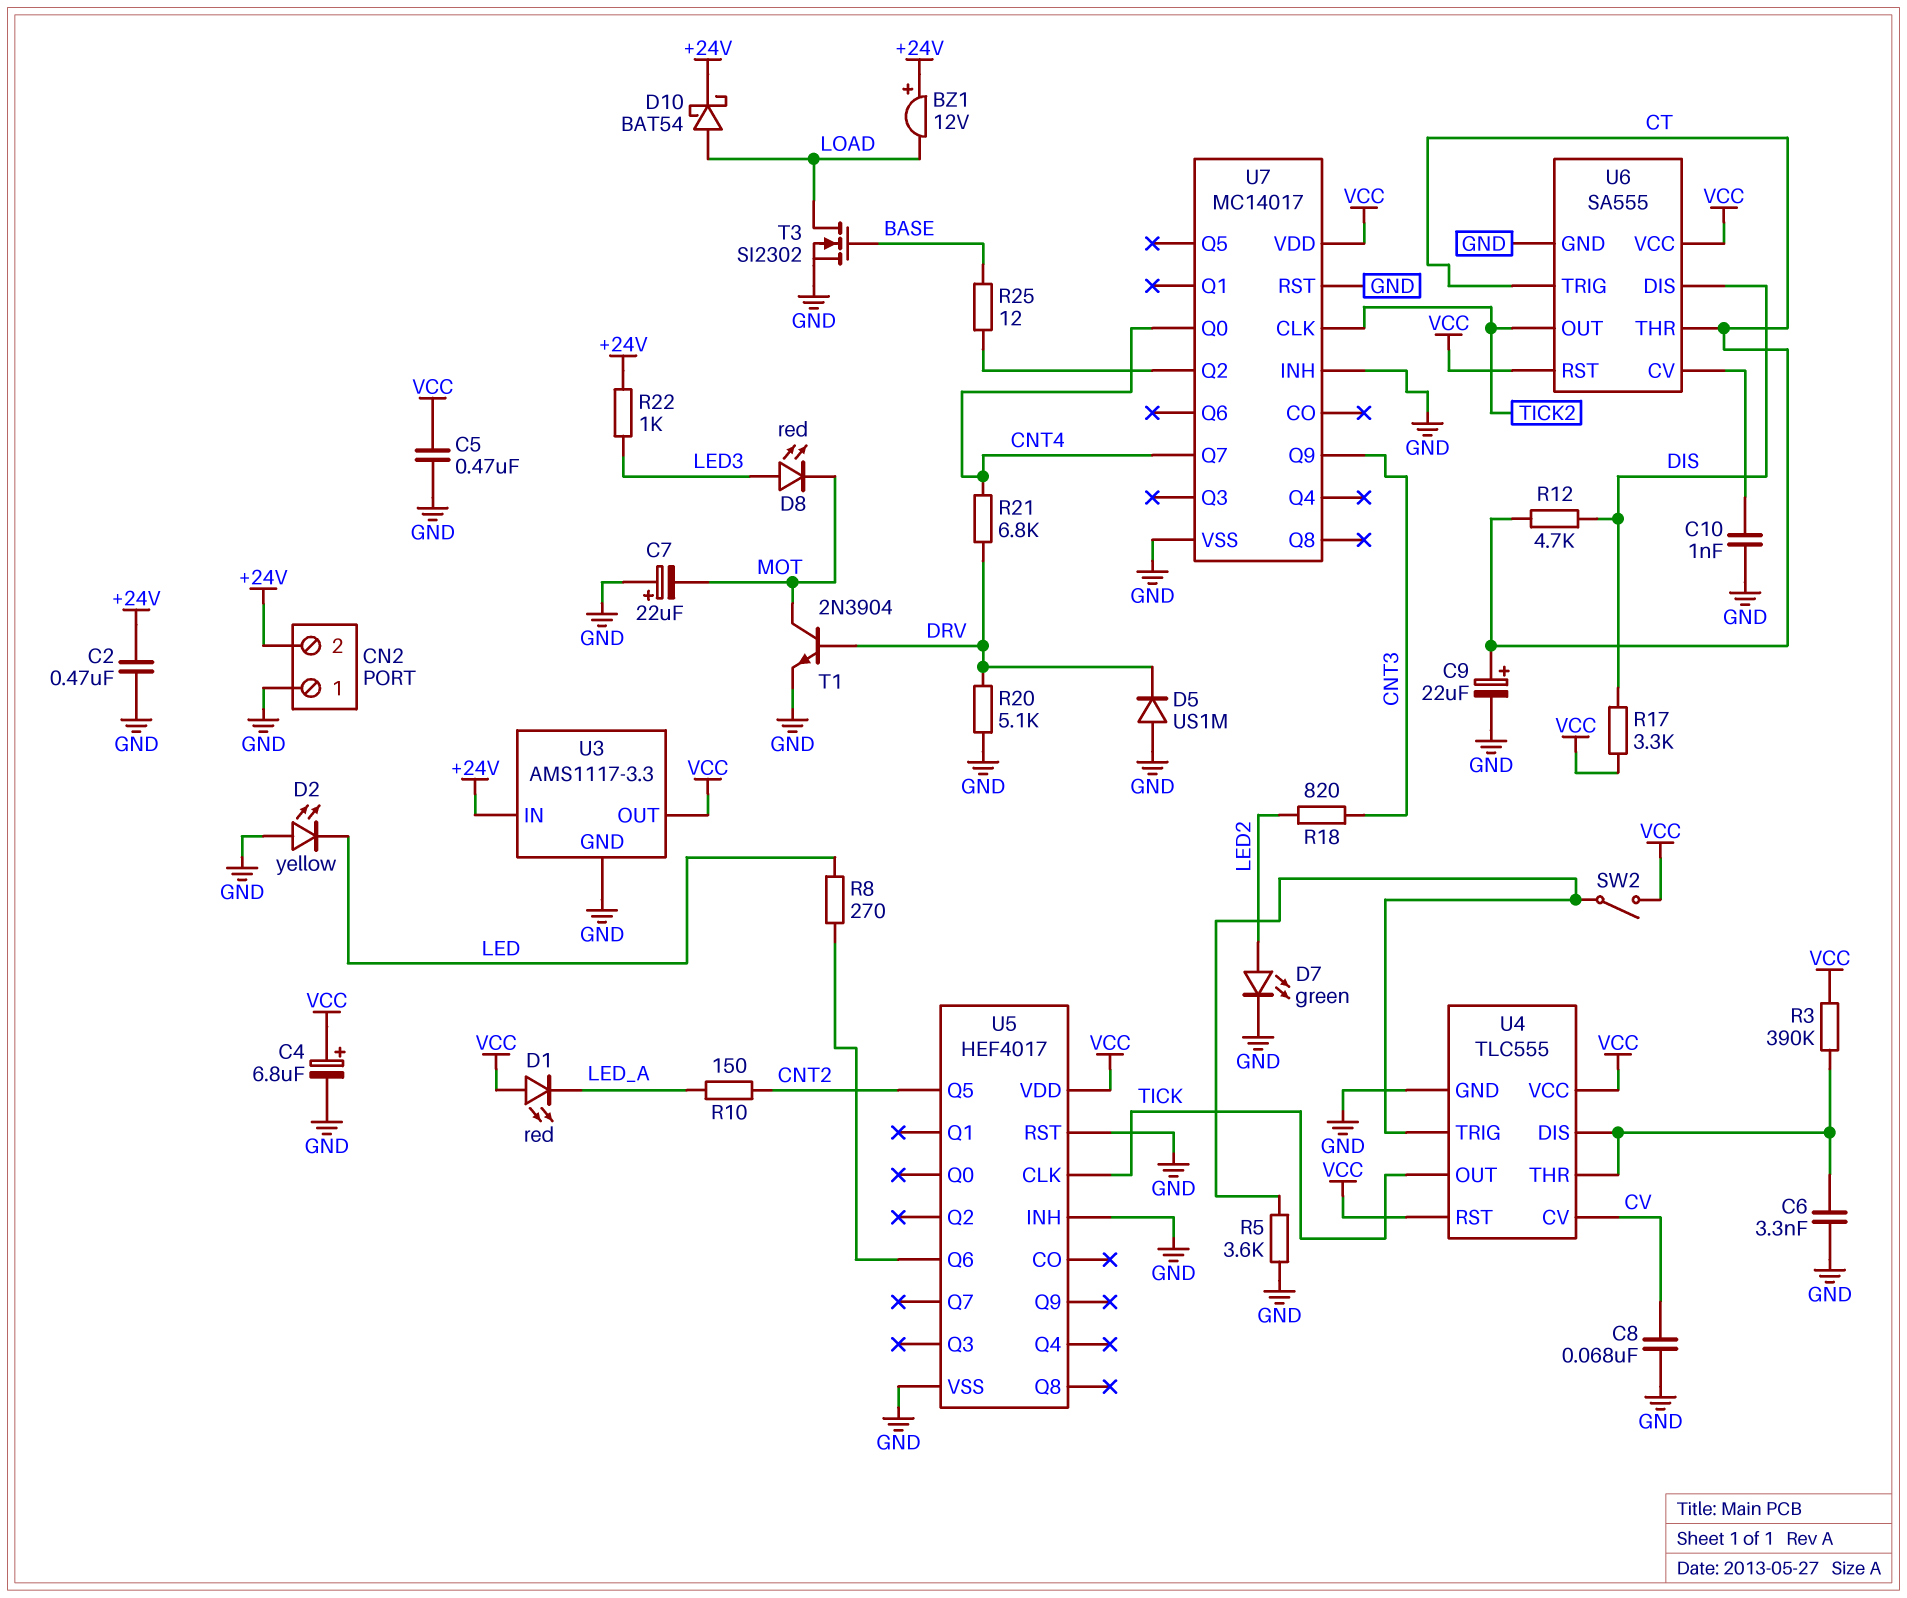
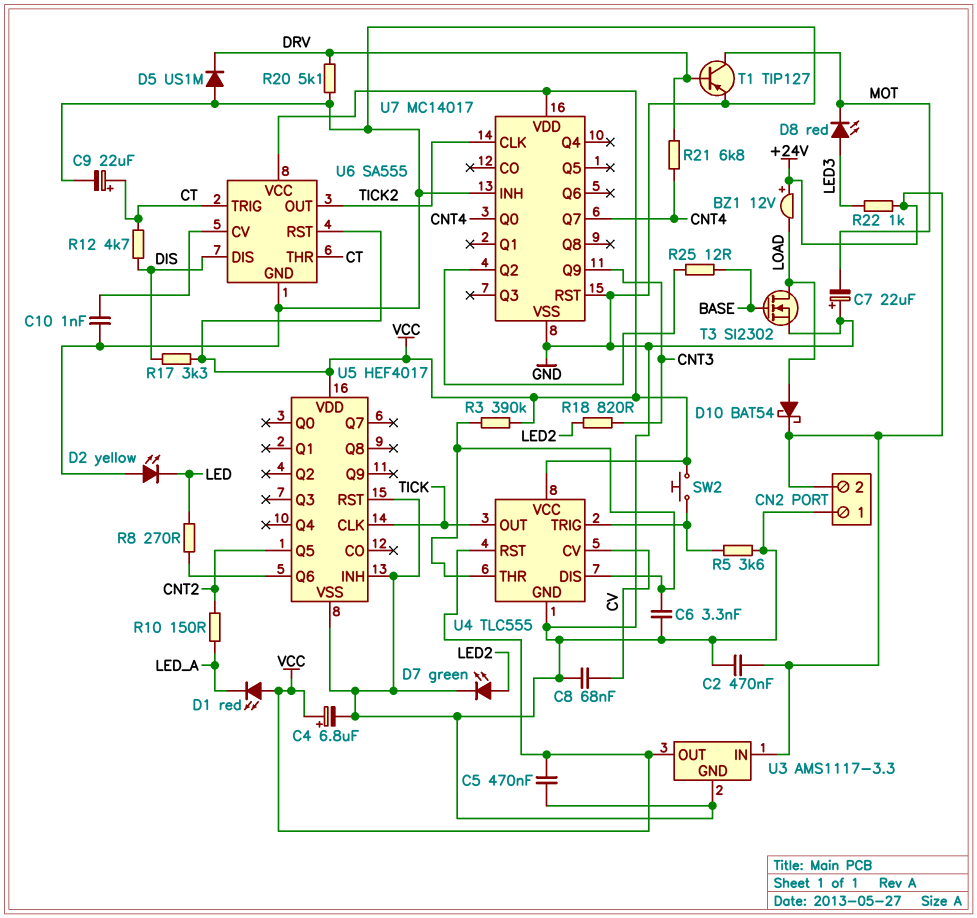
SW2: switch (U4/TRIG, VCC) -> button (U4/TRIG, VCC)
T1: NPN 2N3904 (B DRV, C MOT, E GND) -> PNP TIP127 (B DRV, C MOT, E GND)

